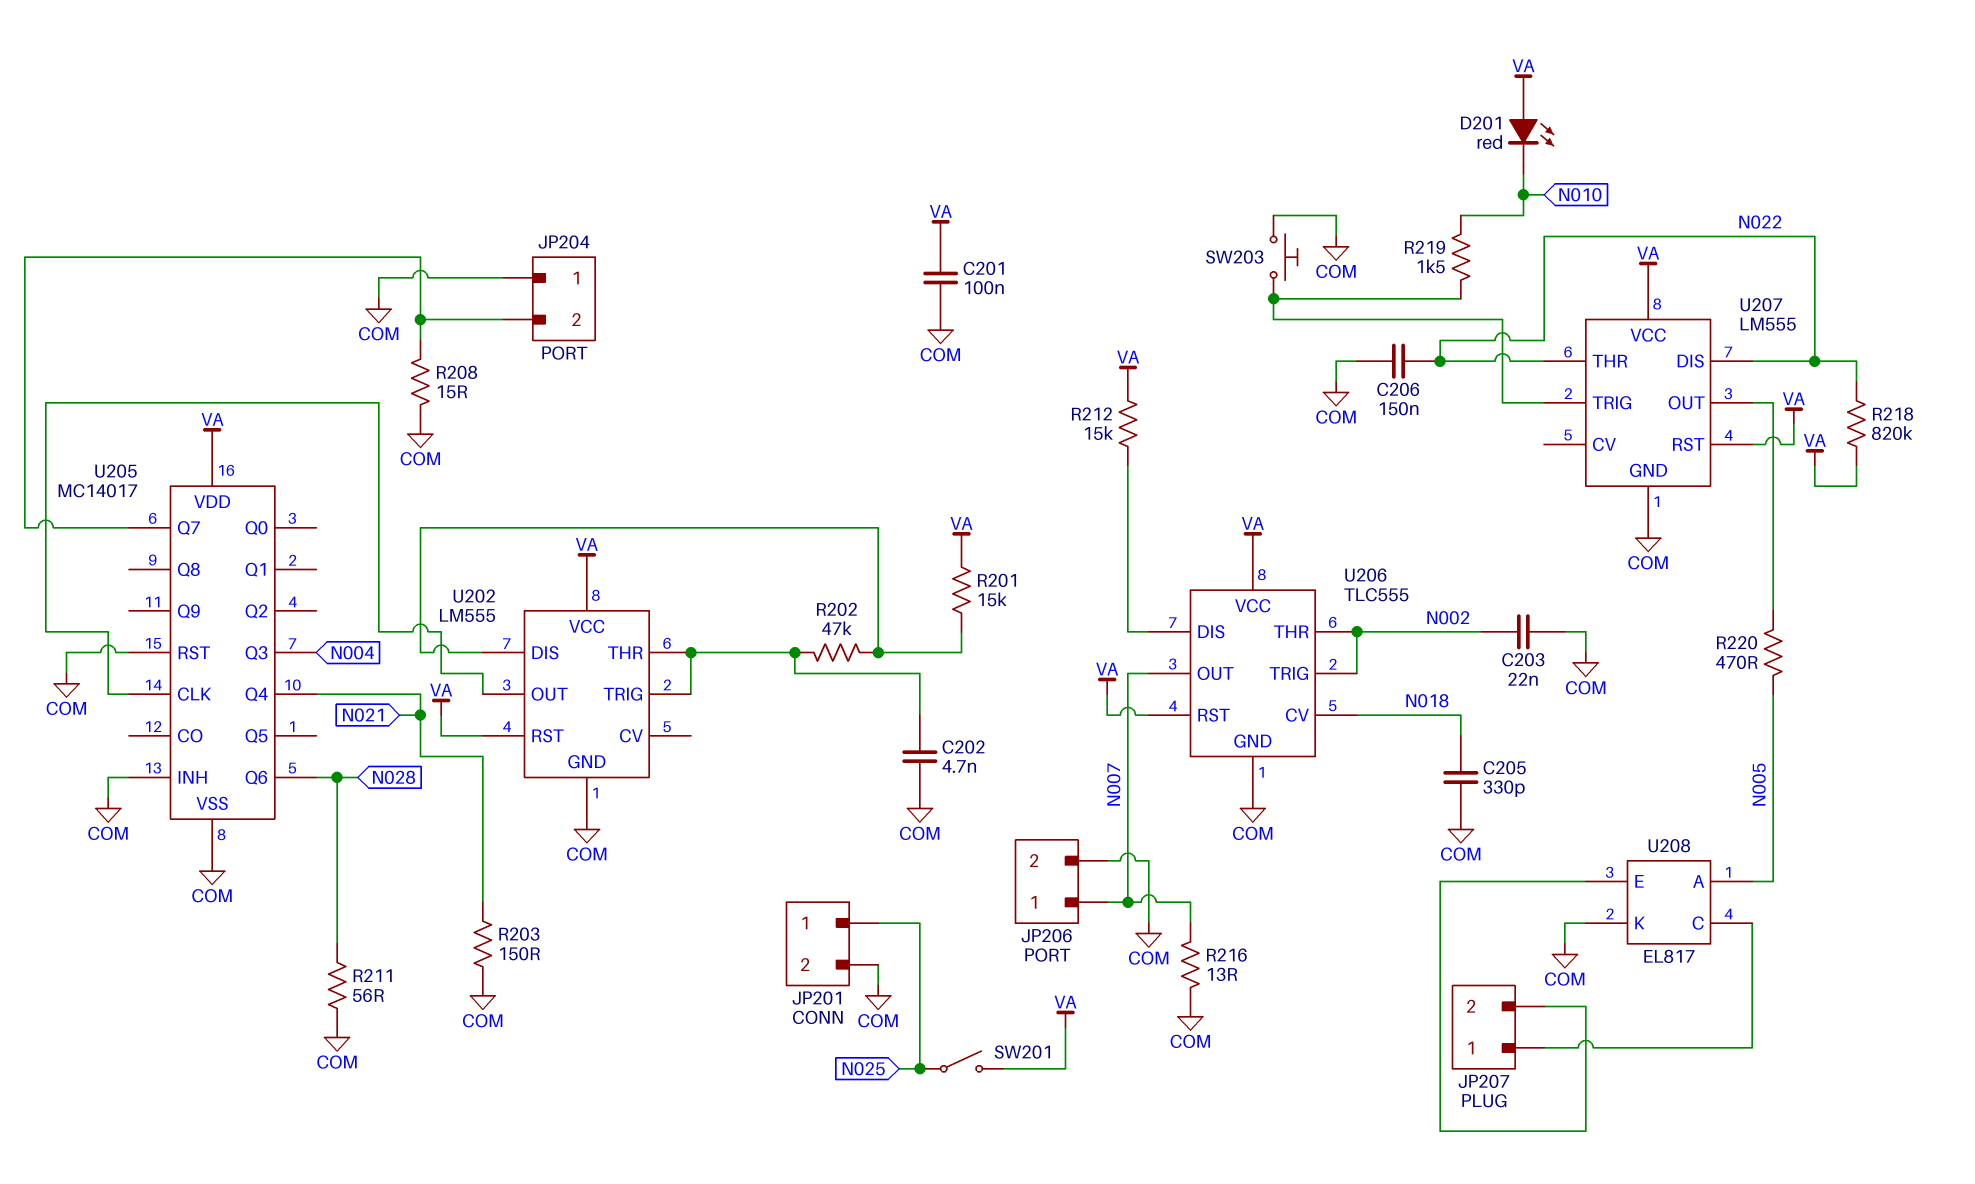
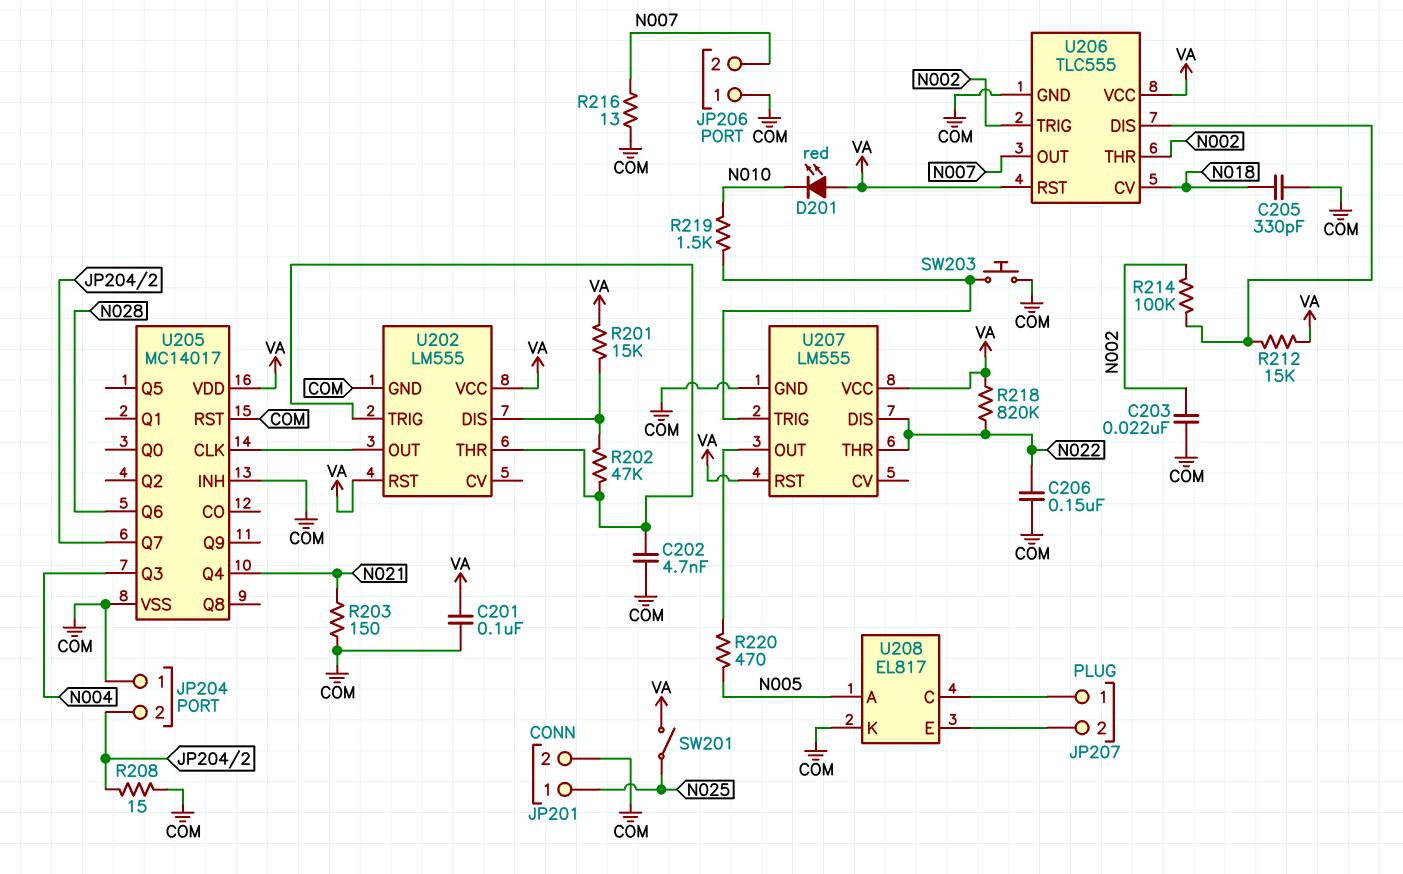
JP206 pin 1: N007 -> COM
JP206 pin 2: COM -> N007
R211: 56 (COM, N028) -> none
R214: none -> 100k (N002, U206/DIS)

